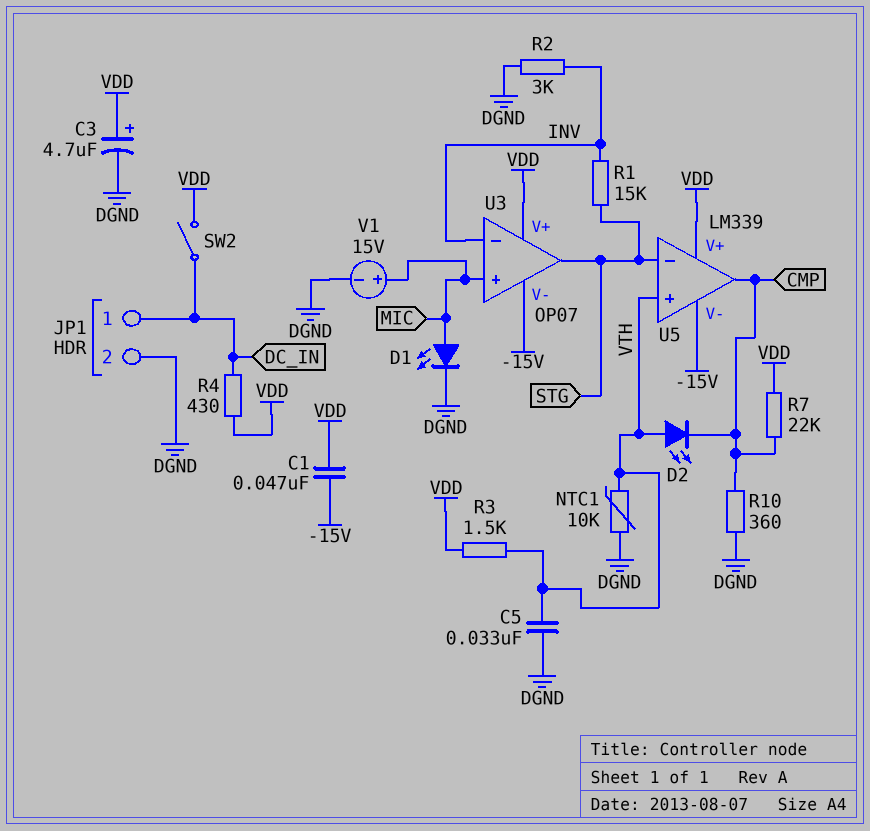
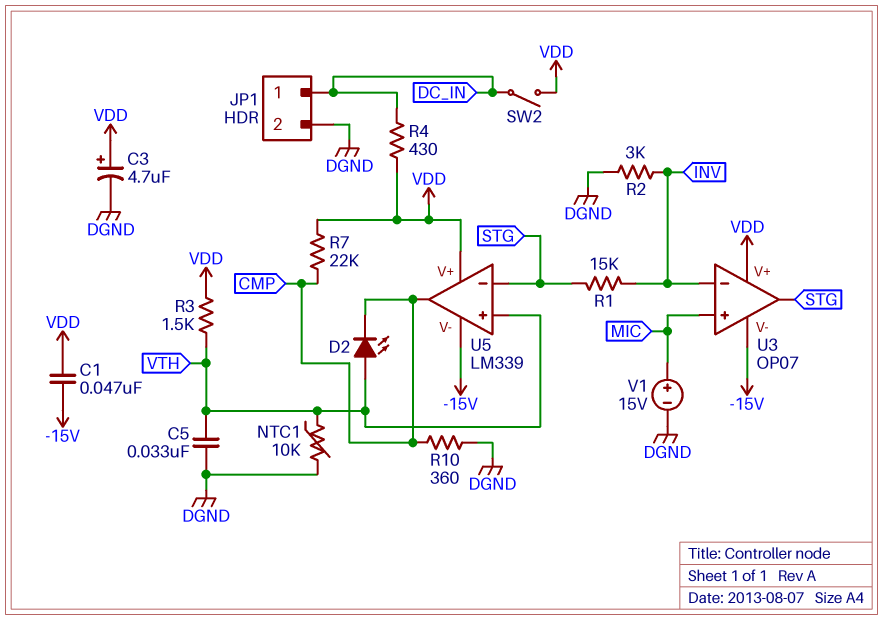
D1: LED (A MIC, K DGND) -> none

